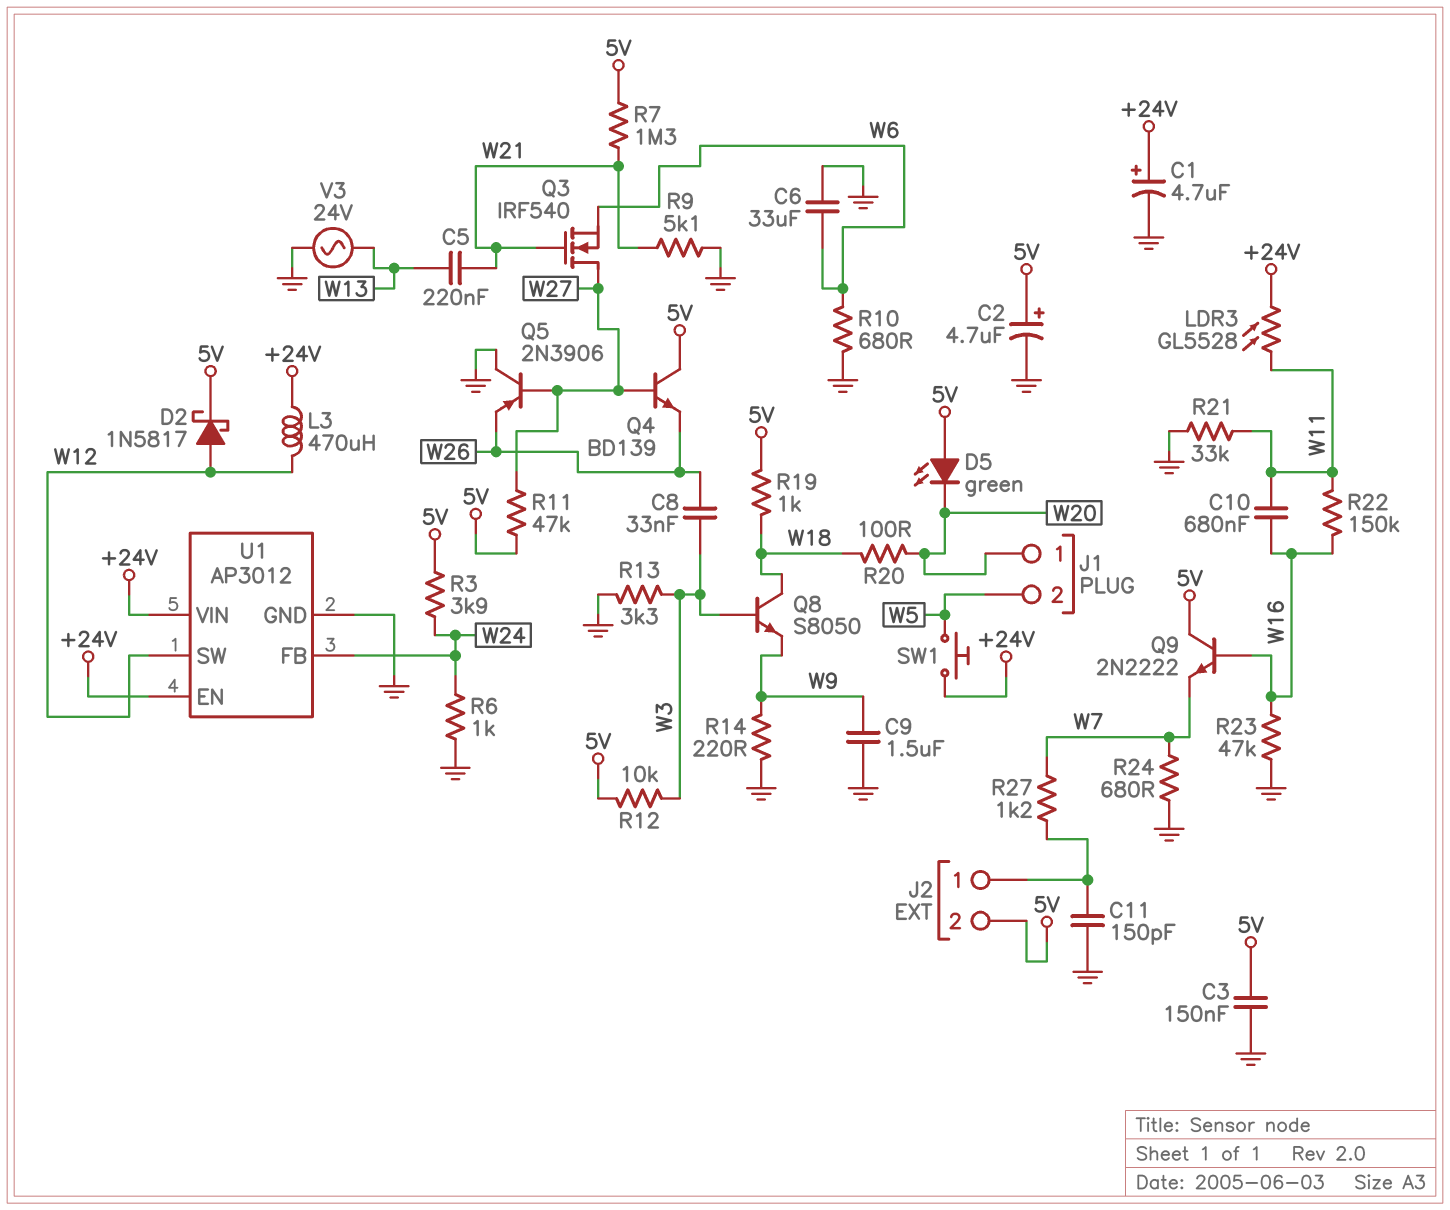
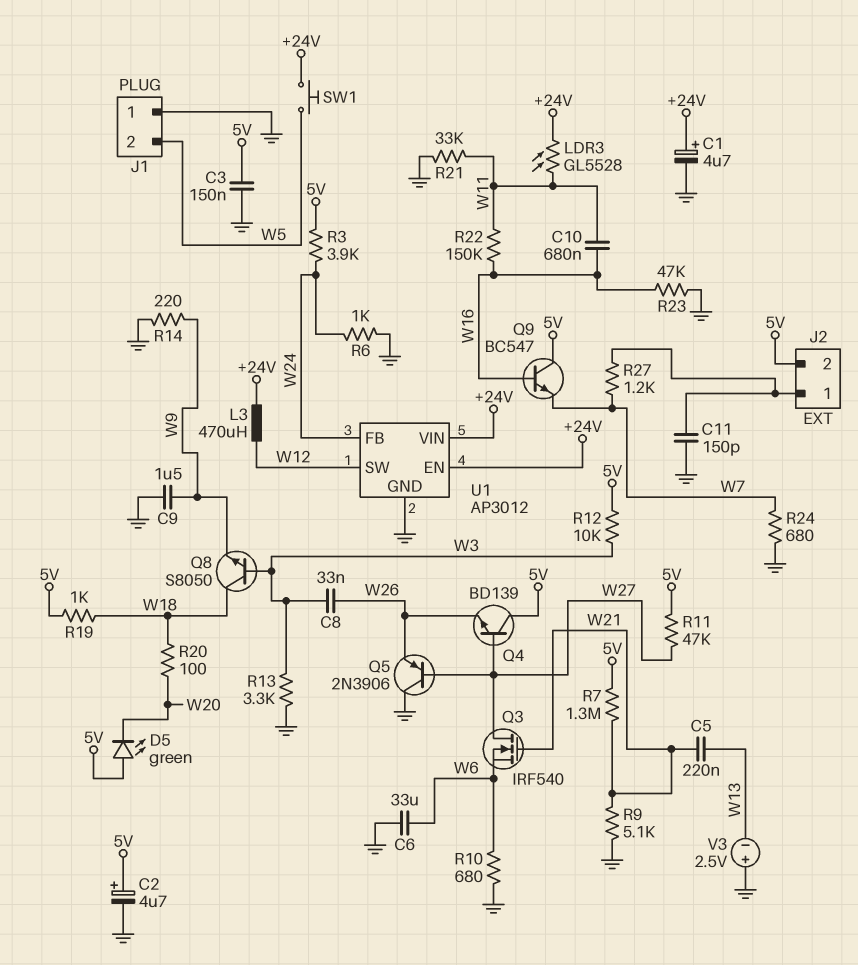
D2: schottky 1N5817 (A W12, K 5V) -> none
J1 pin 1: W20 -> GND
Q9: NPN 2N2222 (B W16, C 5V, E W7) -> NPN BC547 (B W16, C 5V, E W7)
V3: AC 24V (GND, W13) -> 2.5V (plus GND, minus W13)

